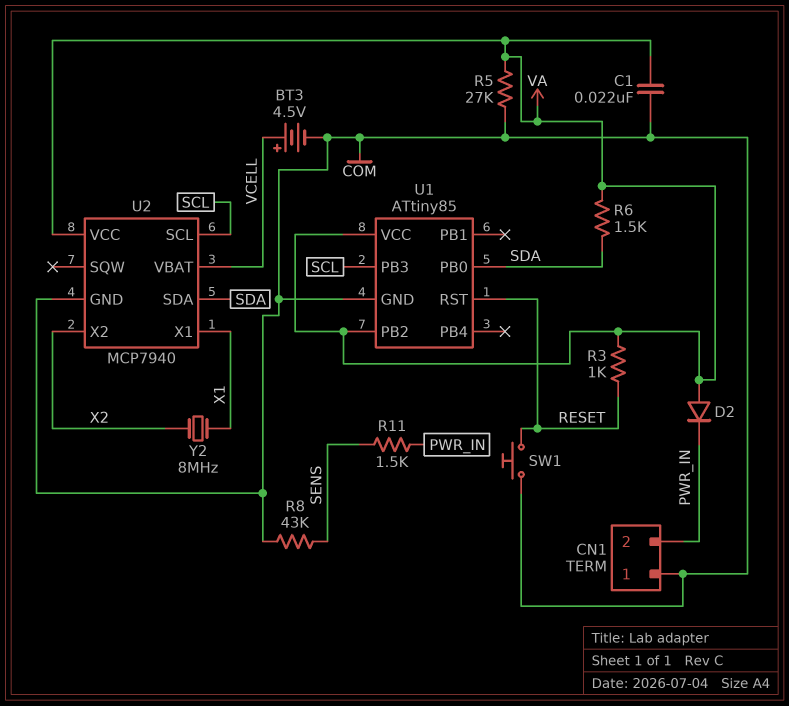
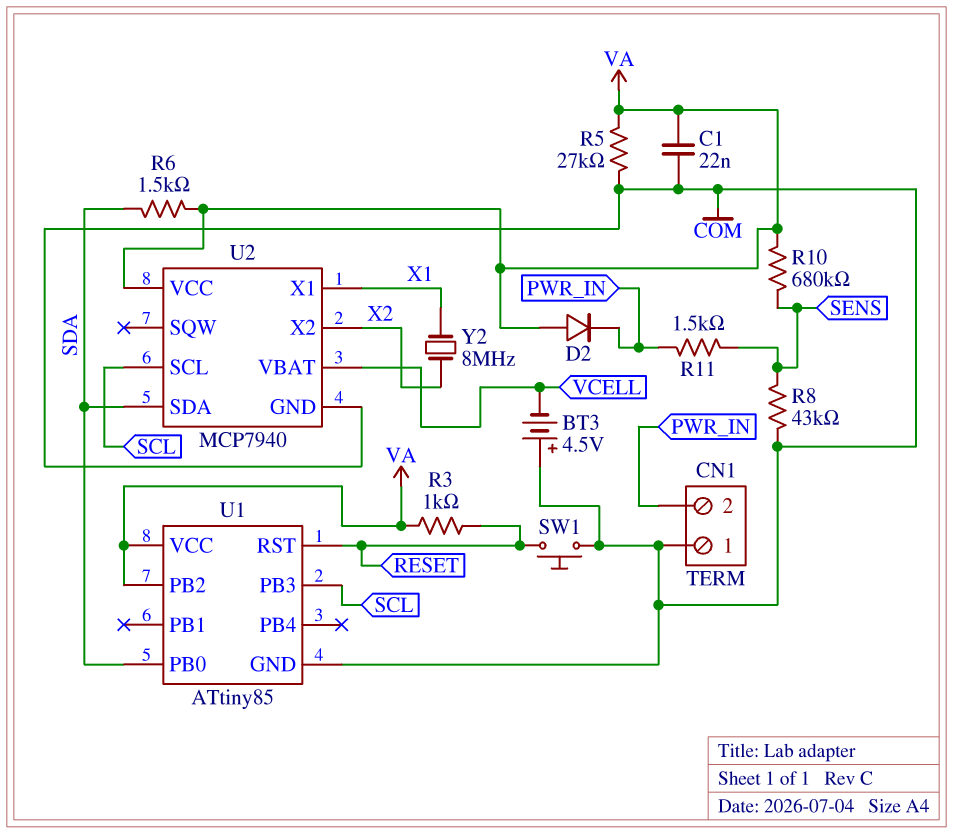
BT3: 4.5V (plus VCELL, minus COM) -> 4.5V (plus COM, minus VCELL)
R10: none -> 680k (SENS, VA)

